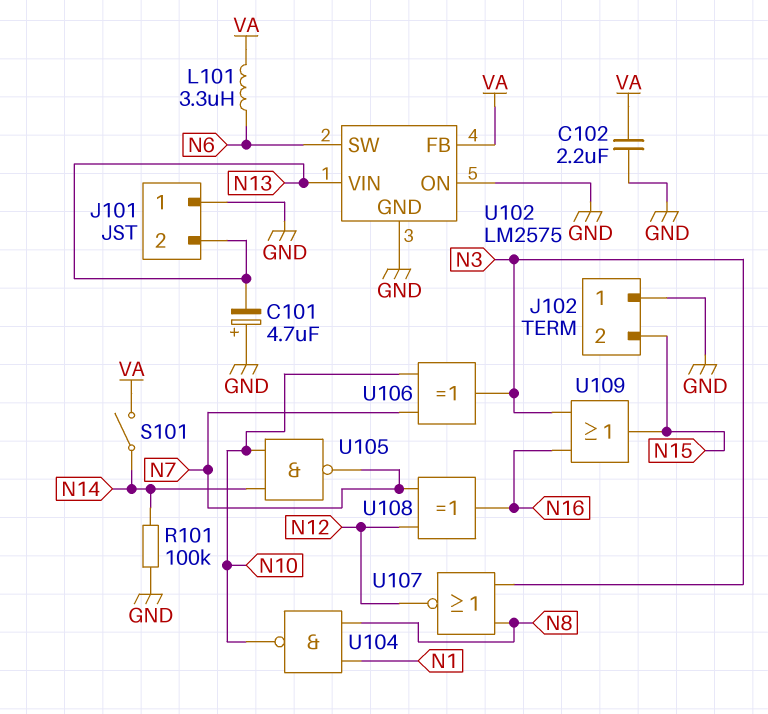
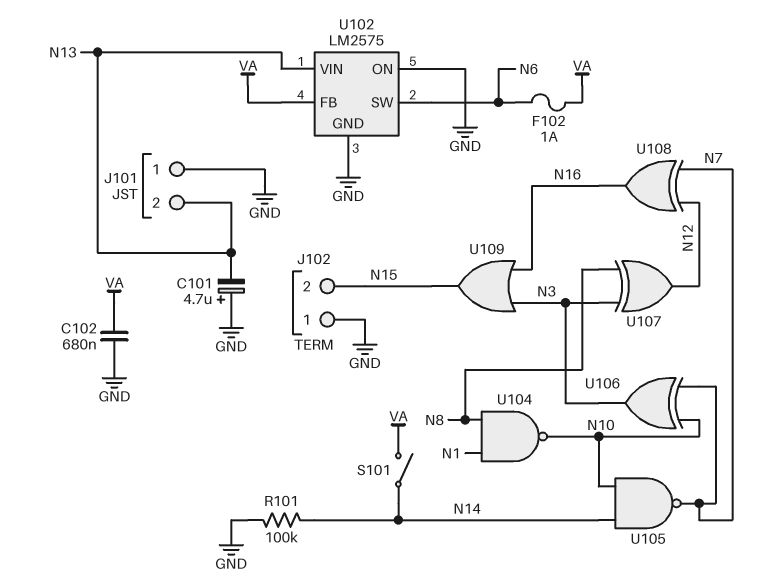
C102: 2.2uF (GND, VA) -> 680nF (GND, VA)
F102: none -> 1A (N6, VA)
L101: 3.3uH (N6, VA) -> none
U107: NOR (in N3, in N8, out N12) -> XOR (in N3, in N8, out N12)

